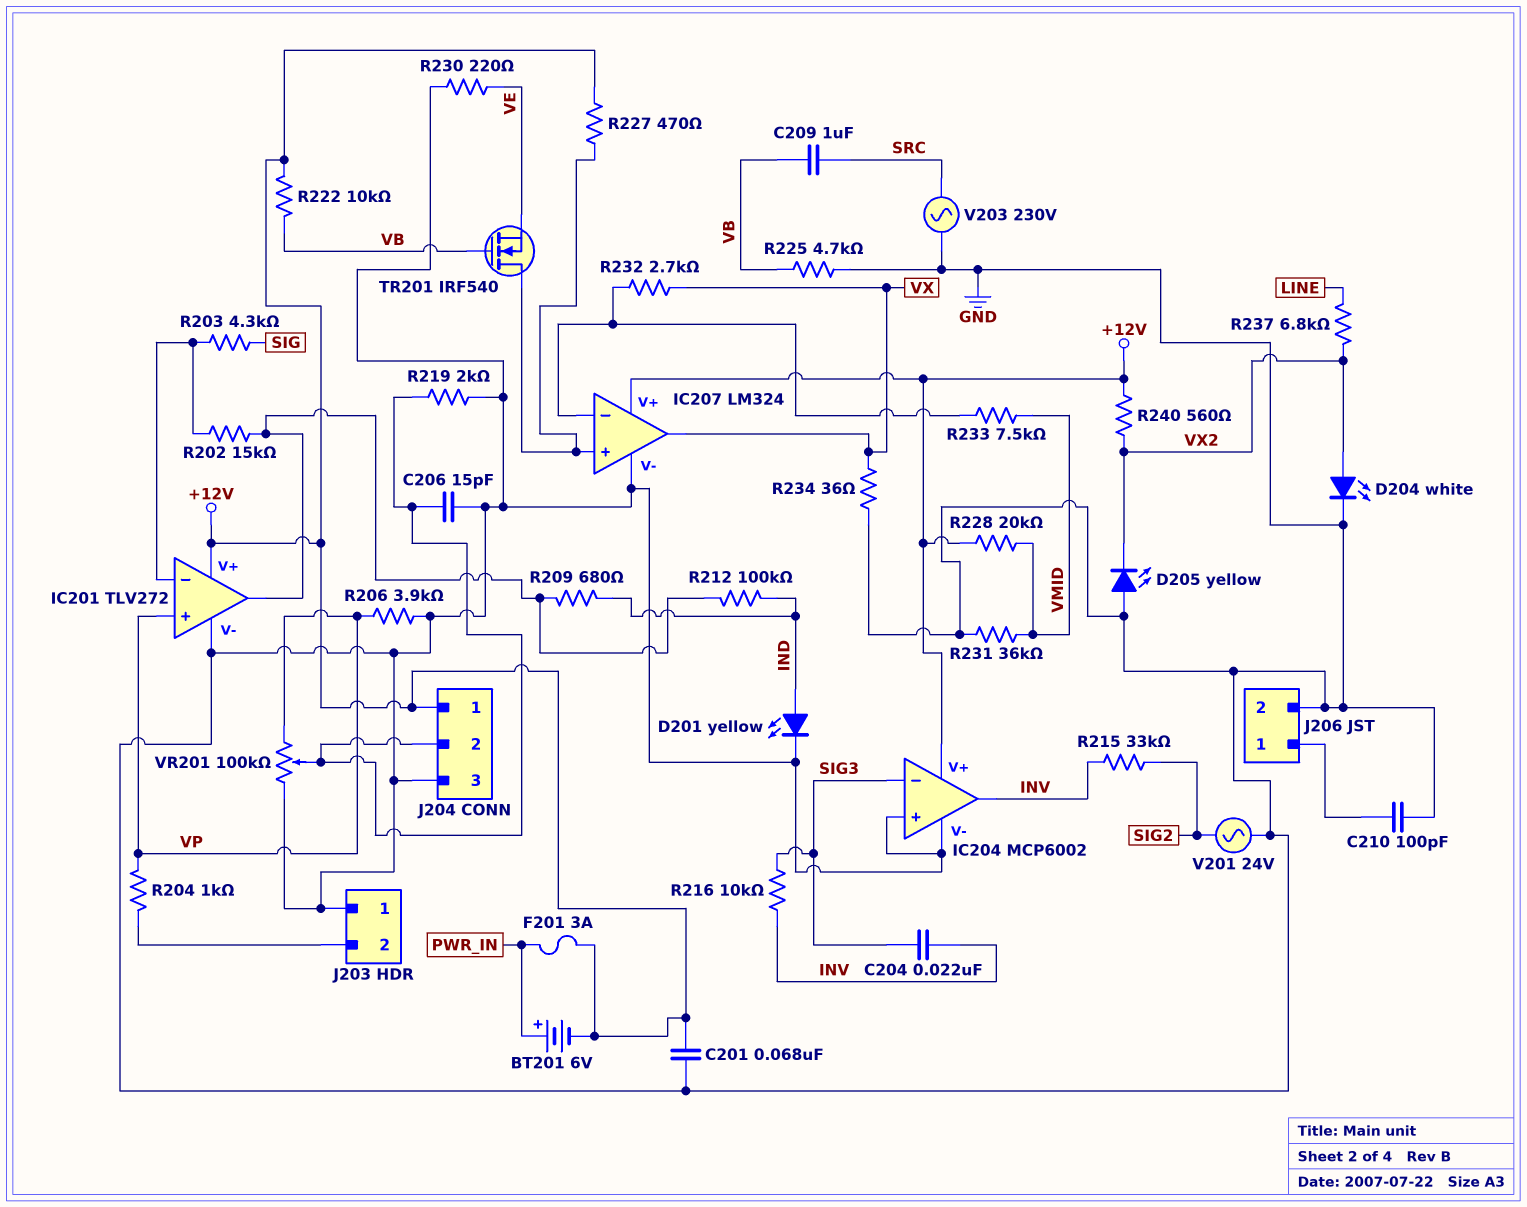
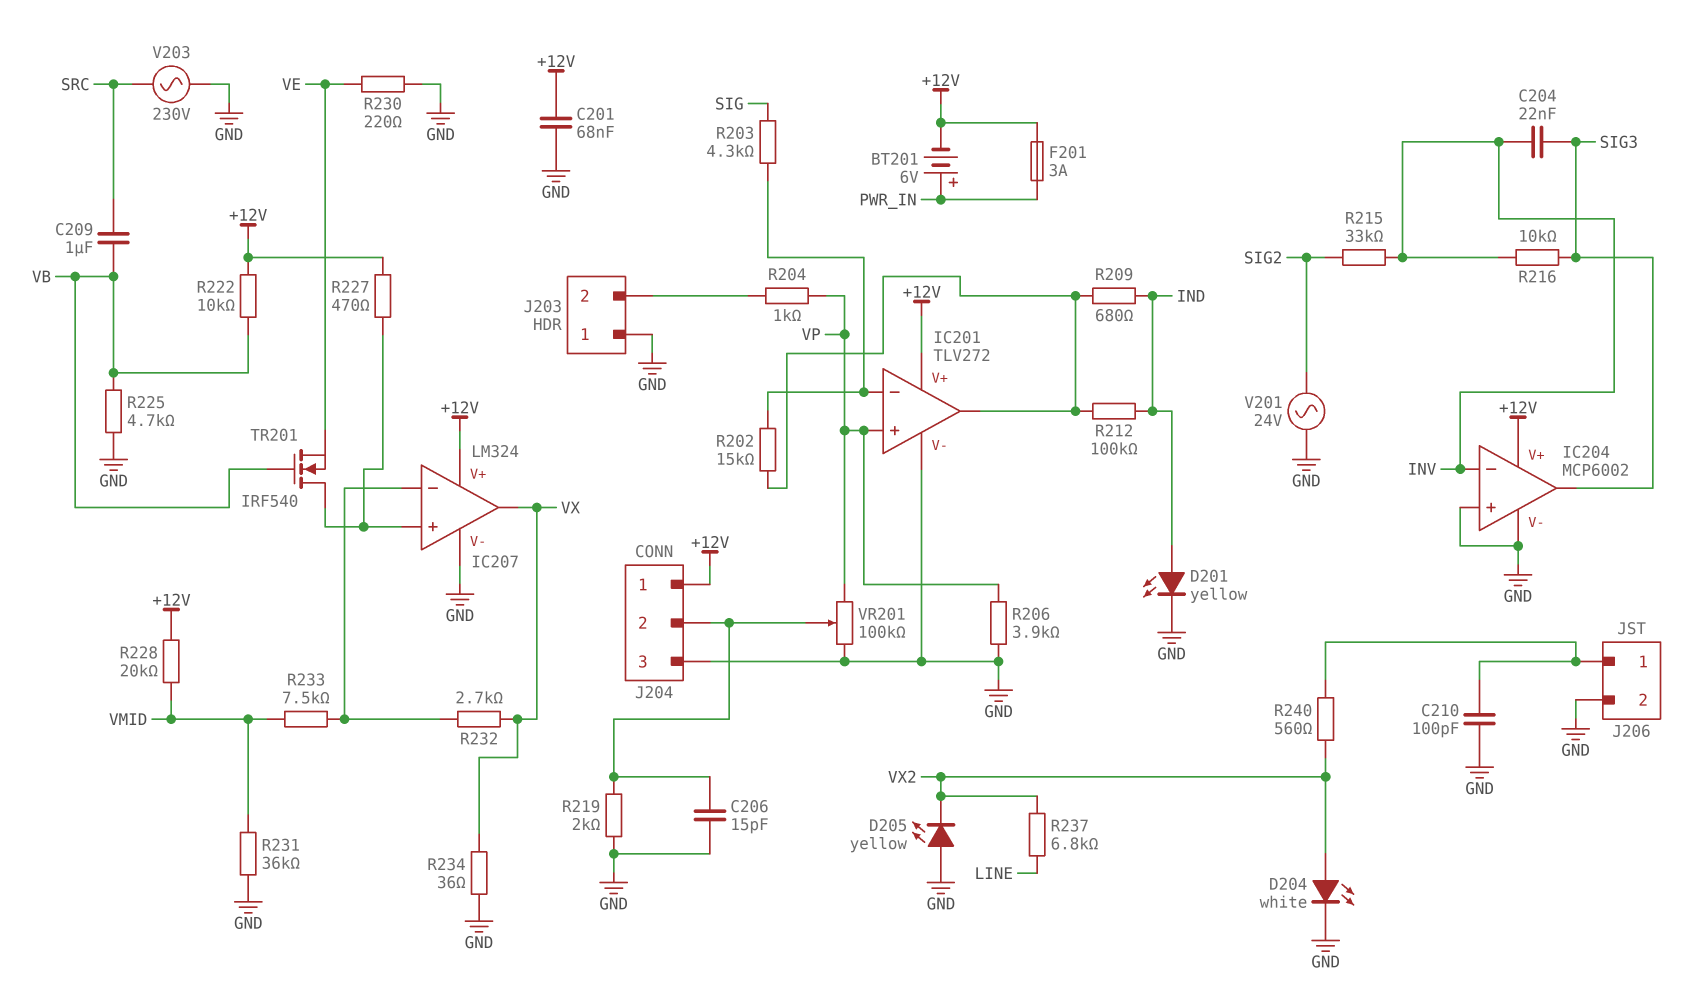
IC204 pin in-: SIG3 -> INV
IC204 pin out: INV -> SIG3
R240: 560 (+12V, VX2) -> 560 (J206/1, VX2)

